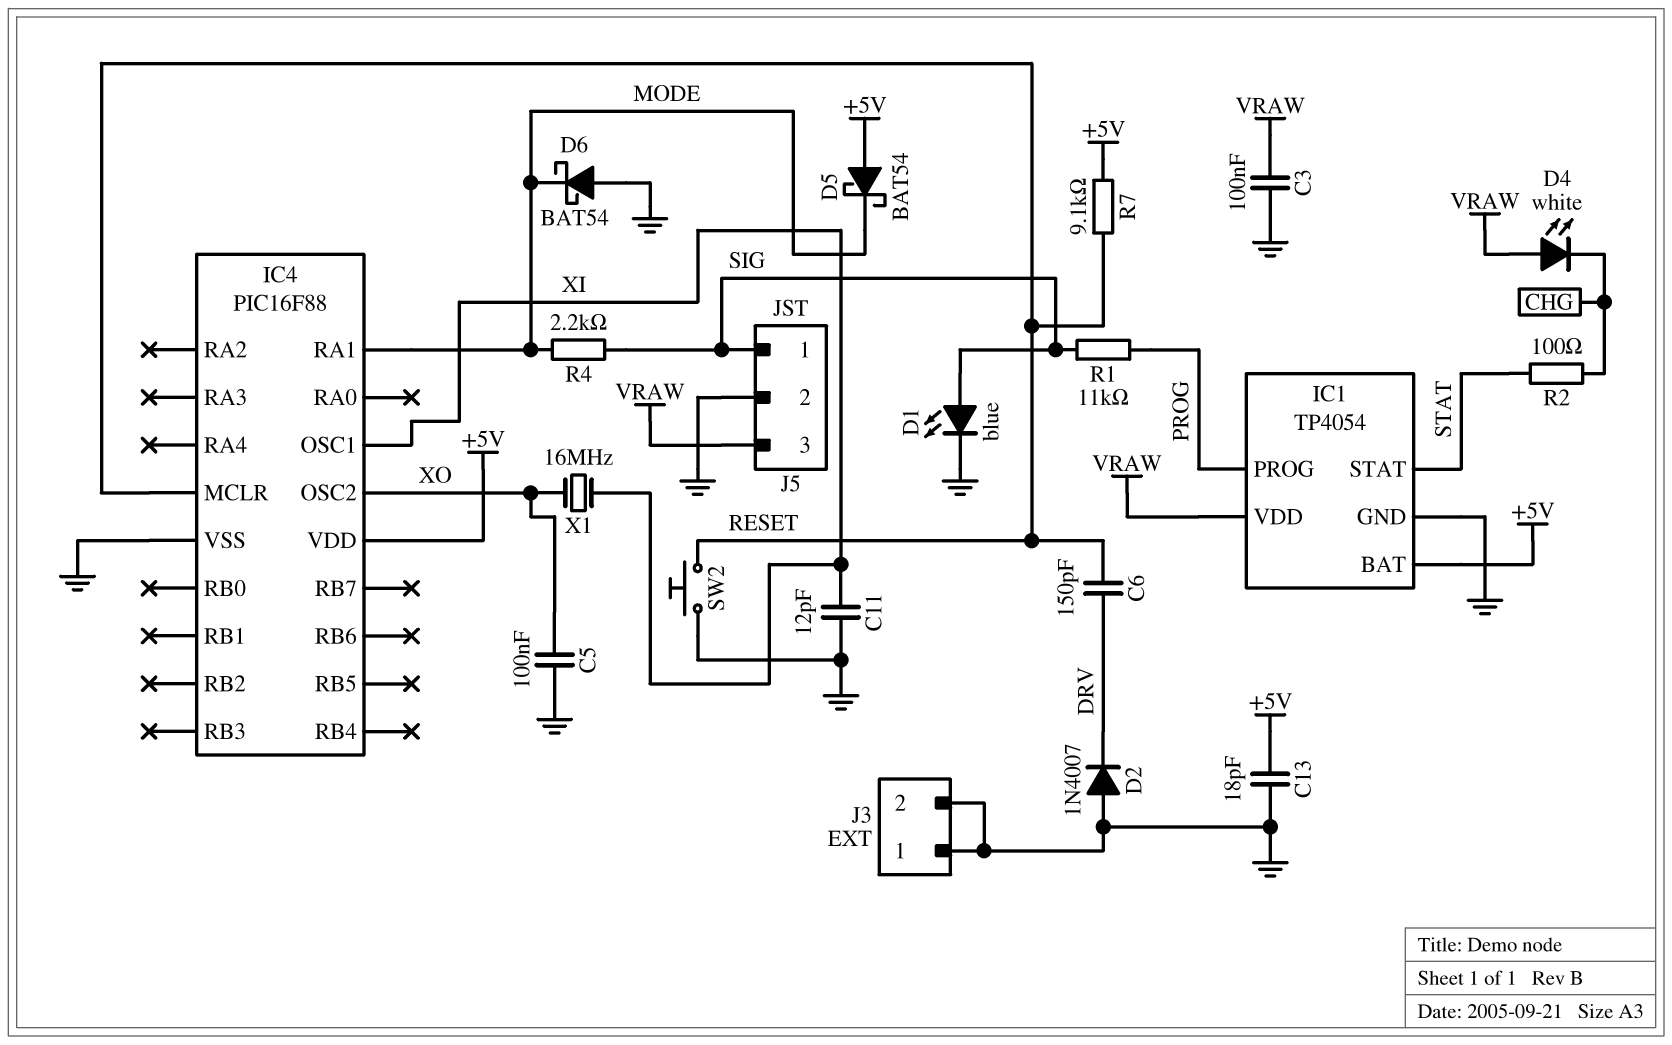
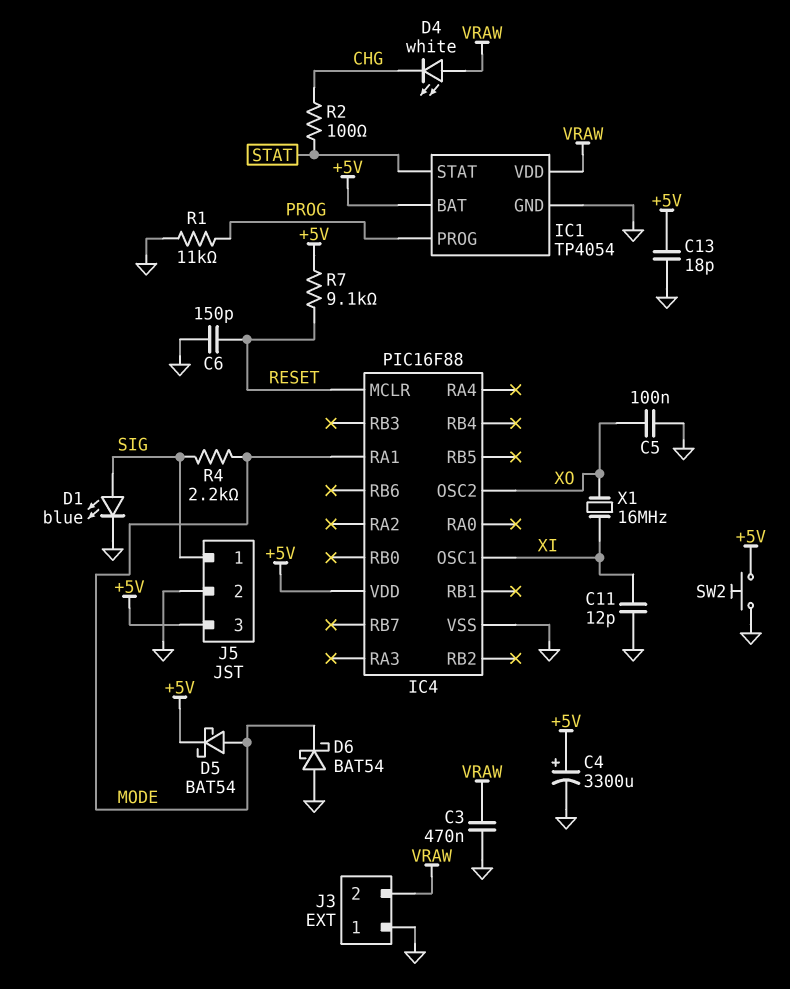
C3: 100nF (GND, VRAW) -> 470nF (GND, VRAW)
C4: none -> 3300uF (plus +5V, minus GND)
C6: 150pF (DRV, RESET) -> 150pF (GND, RESET)
D2: diode 1N4007 (A GND, K DRV) -> none
D5: schottky BAT54 (A +5V, K MODE) -> schottky BAT54 (A MODE, K +5V)
J3 pin 2: GND -> VRAW
J5 pin 3: VRAW -> +5V
R1: 11k (PROG, SIG) -> 11k (GND, PROG)
SW2: button (GND, RESET) -> button (+5V, GND)

